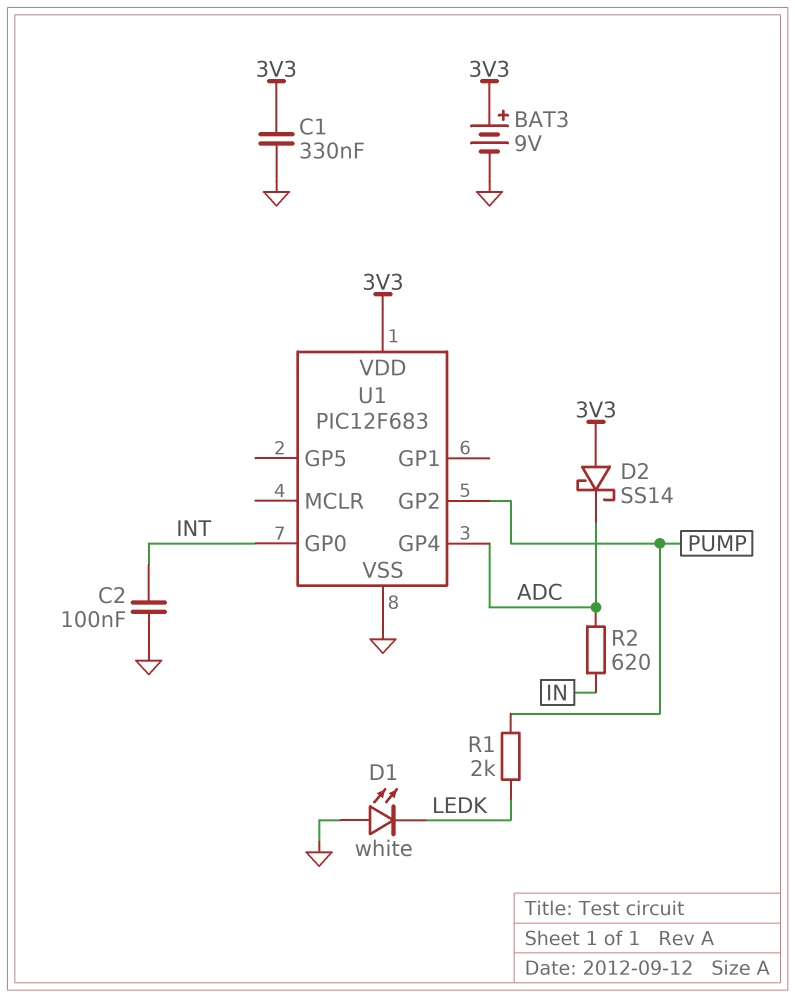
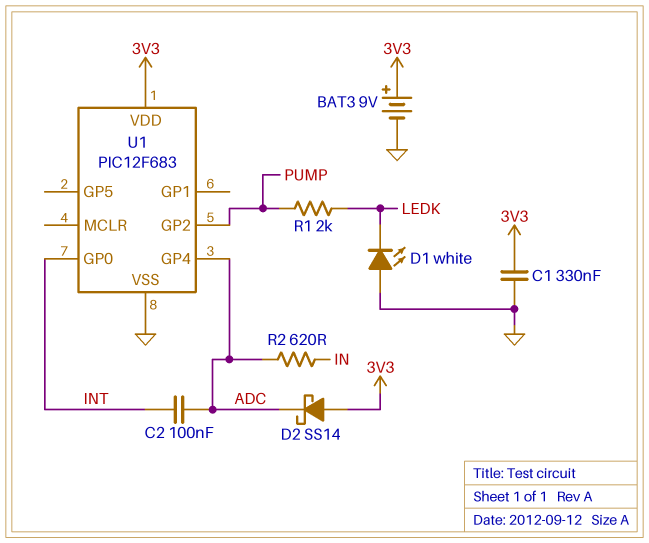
C2: 100nF (GND, INT) -> 100nF (ADC, INT)

